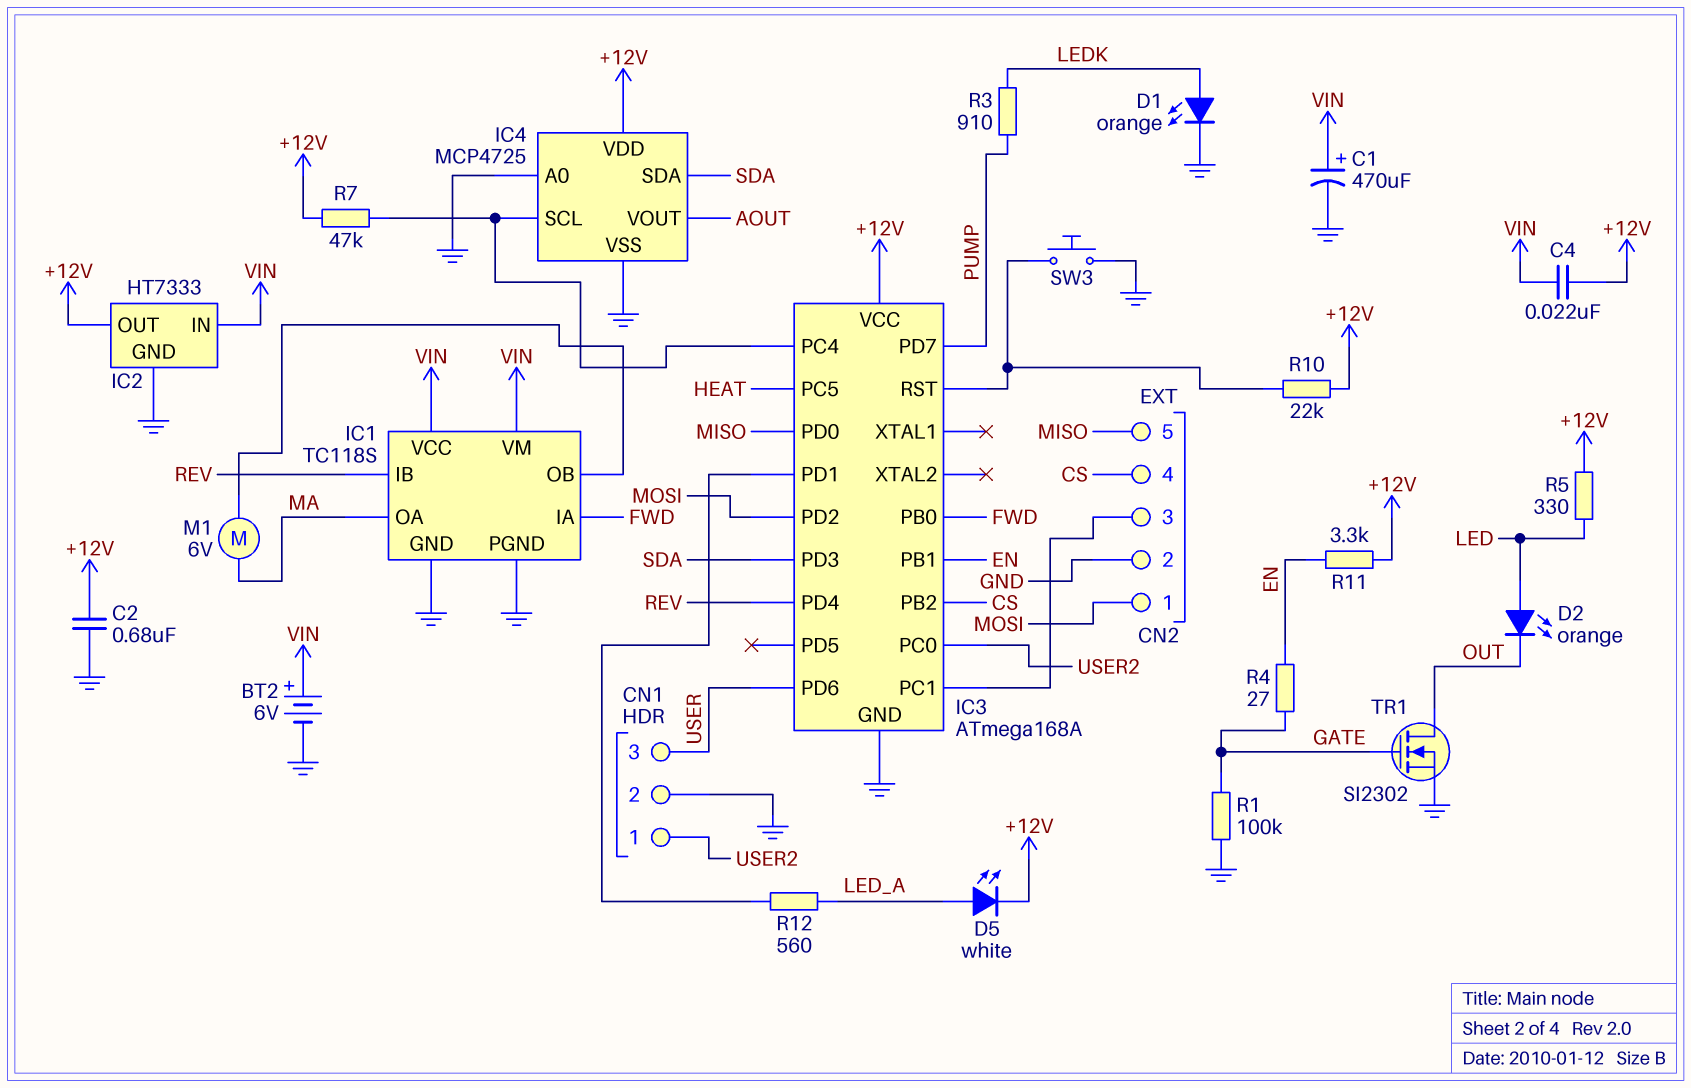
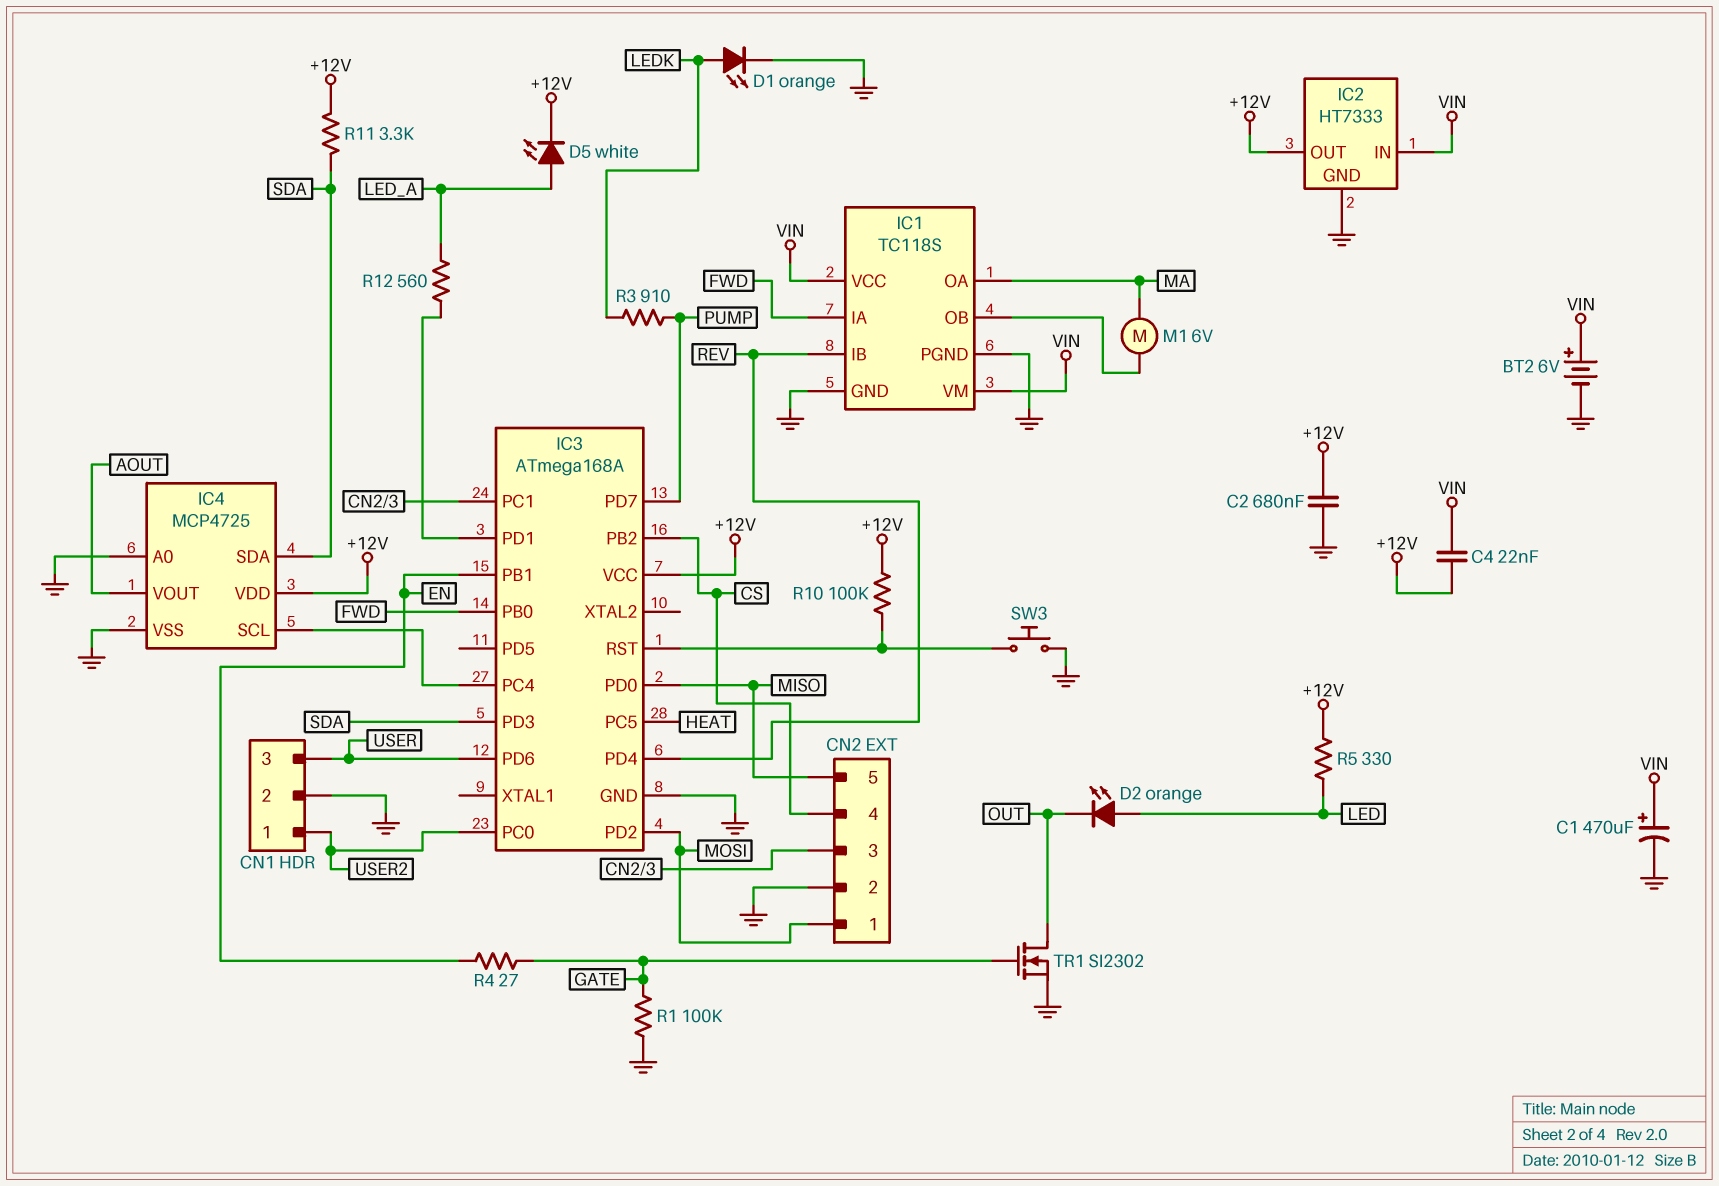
R7: 47k (+12V, IC3/PC4) -> none
R10: 22k (+12V, IC3/RST) -> 100k (+12V, IC3/RST)
R11: 3.3k (+12V, EN) -> 3.3k (+12V, SDA)

